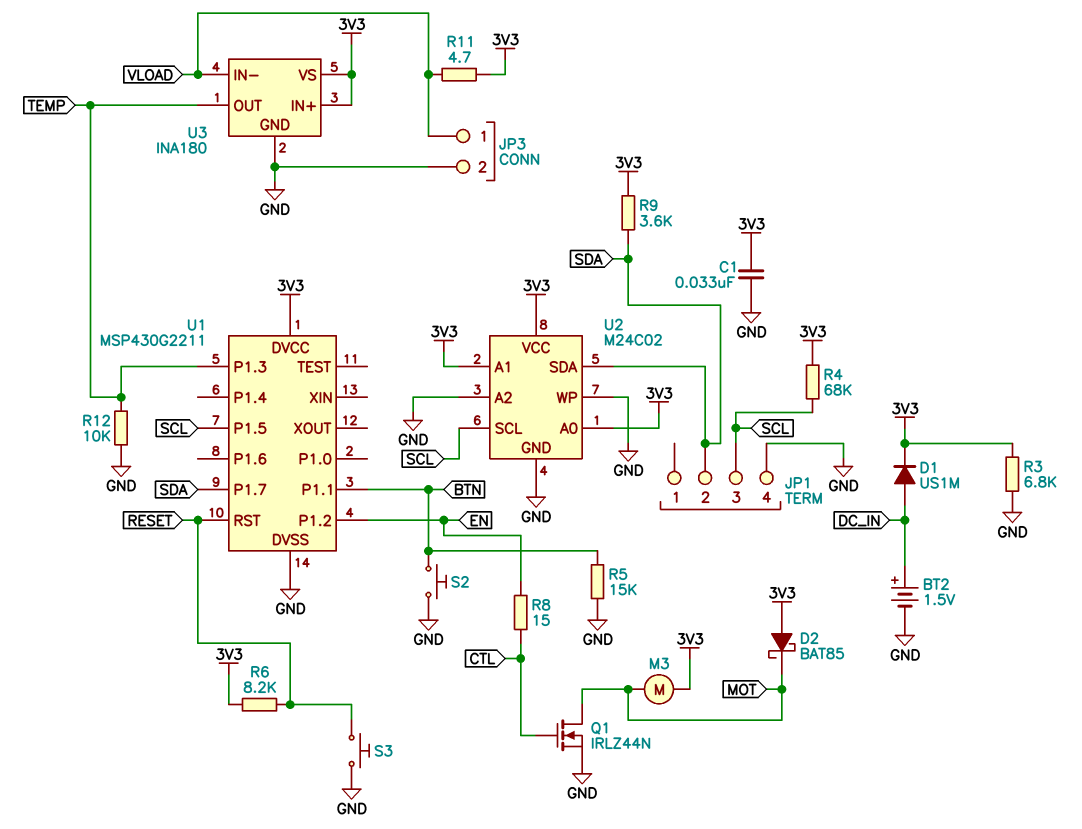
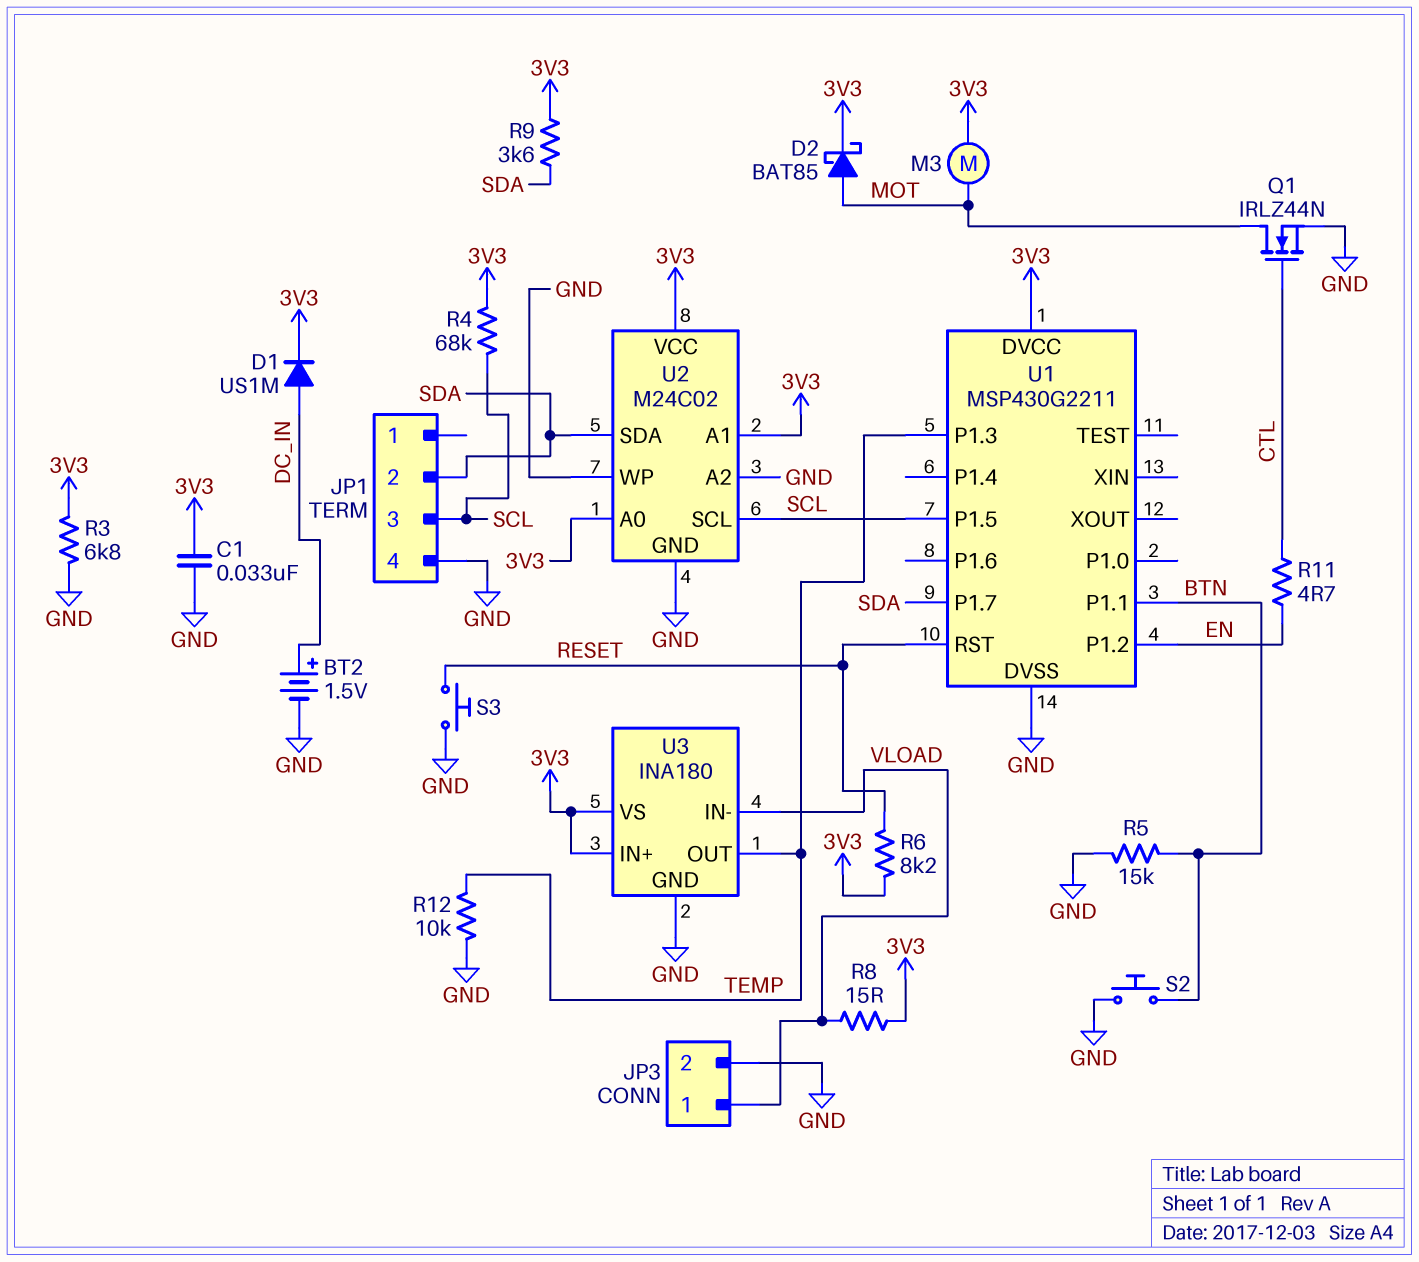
D2: schottky BAT85 (A 3V3, K MOT) -> schottky BAT85 (A MOT, K 3V3)
R8: 15 (CTL, EN) -> 15 (3V3, VLOAD)
R11: 4.7 (3V3, VLOAD) -> 4.7 (CTL, EN)

